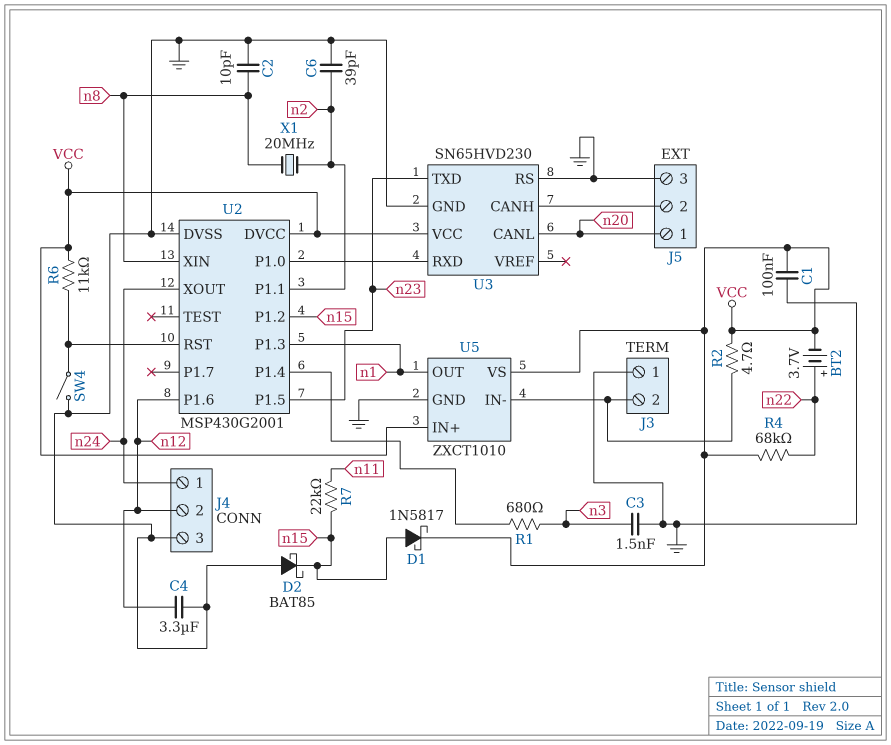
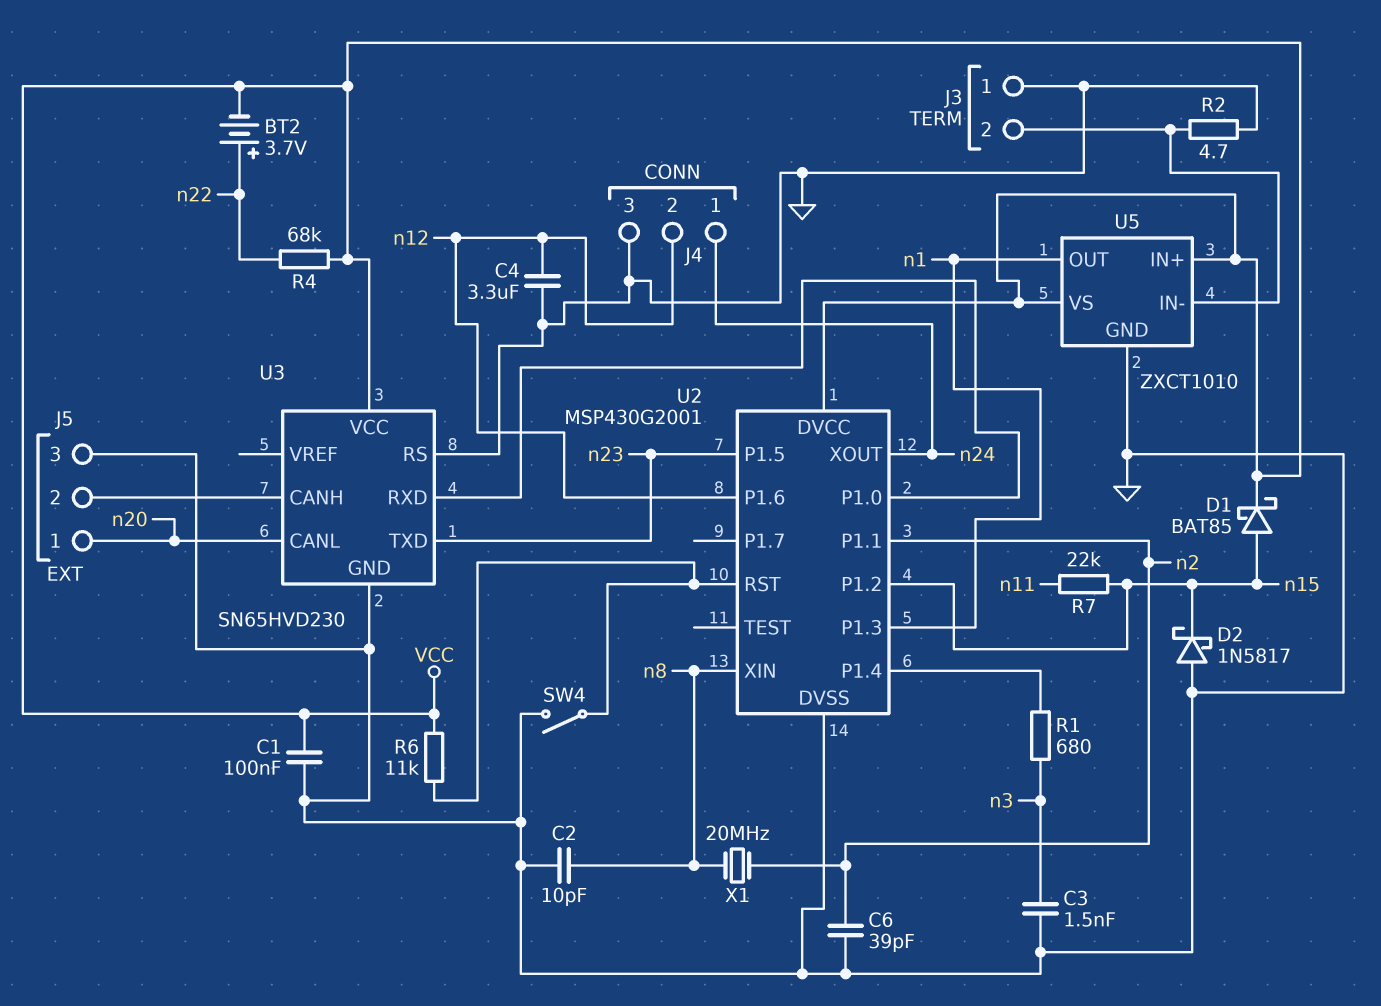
D1: schottky 1N5817 (A n15, K VCC) -> schottky BAT85 (A n15, K VCC)
D2: schottky BAT85 (A GND, K n15) -> schottky 1N5817 (A GND, K n15)
R2: 4.7 (J3/2, VCC) -> 4.7 (GND, J3/2)

